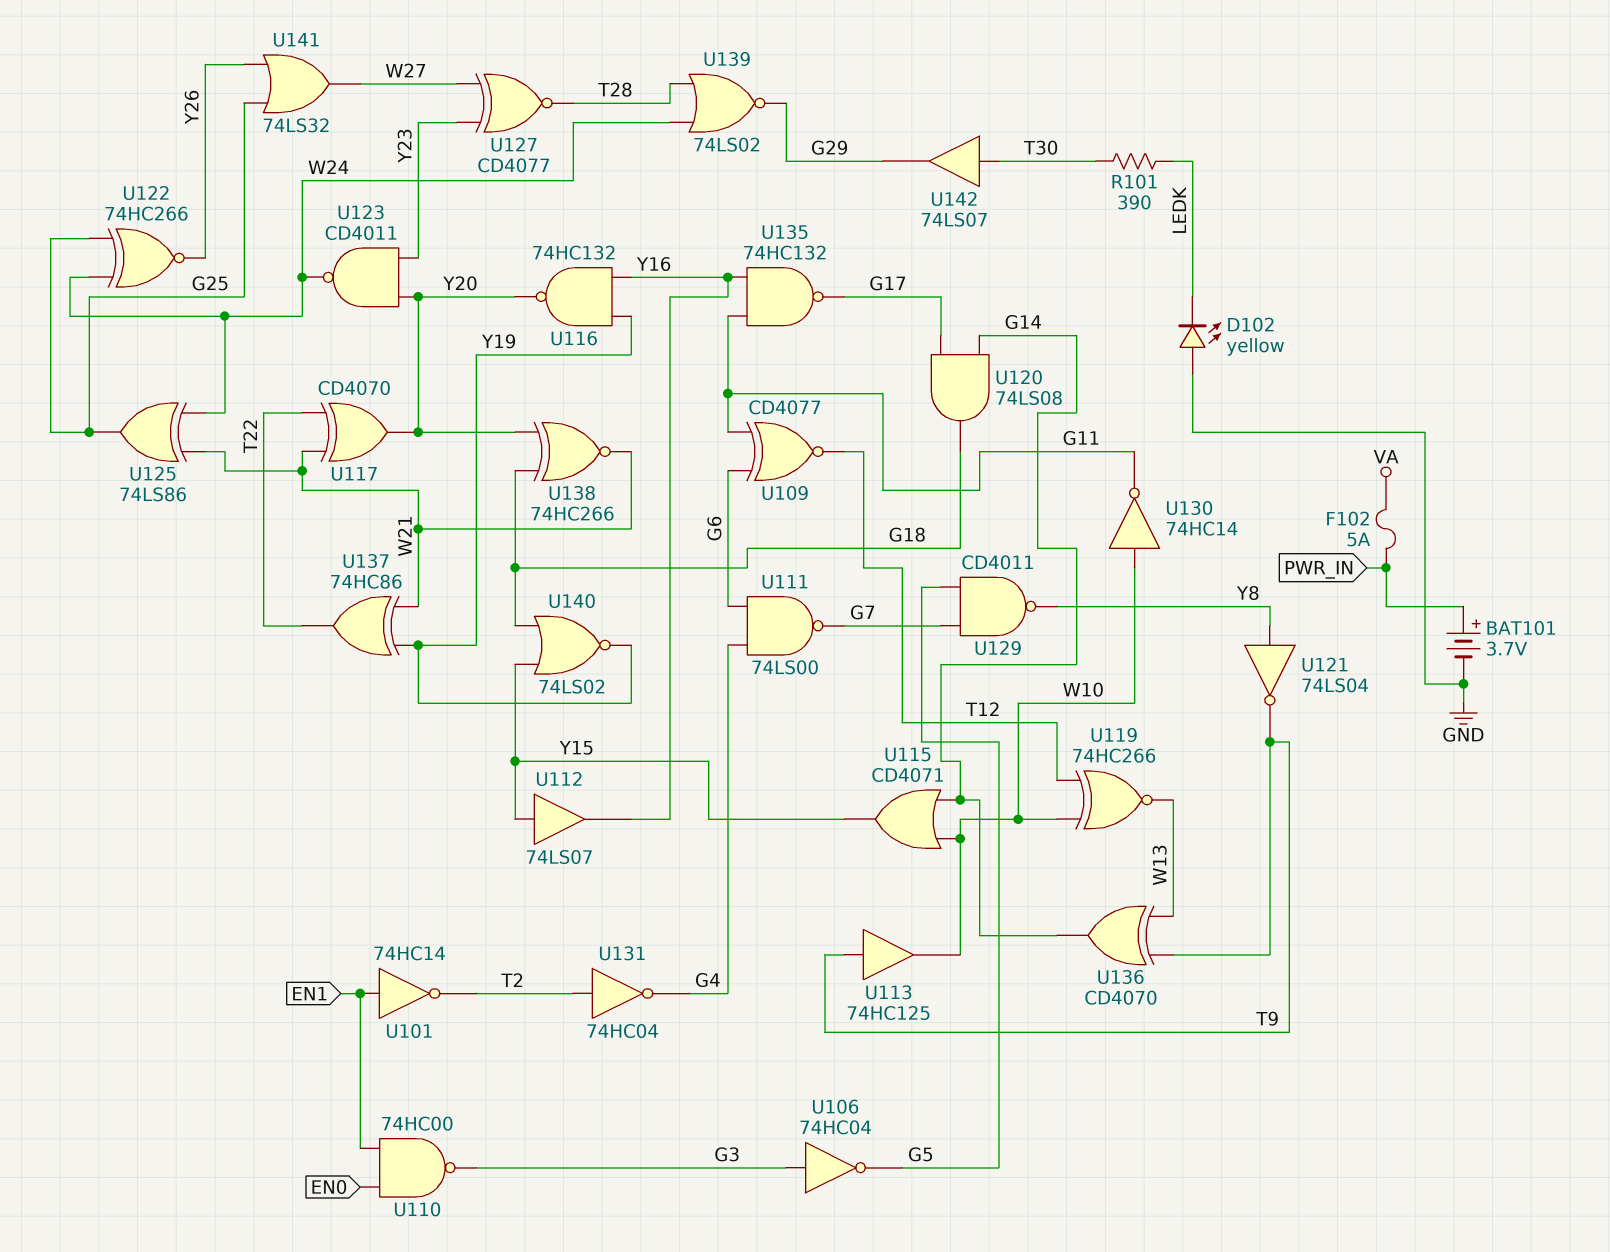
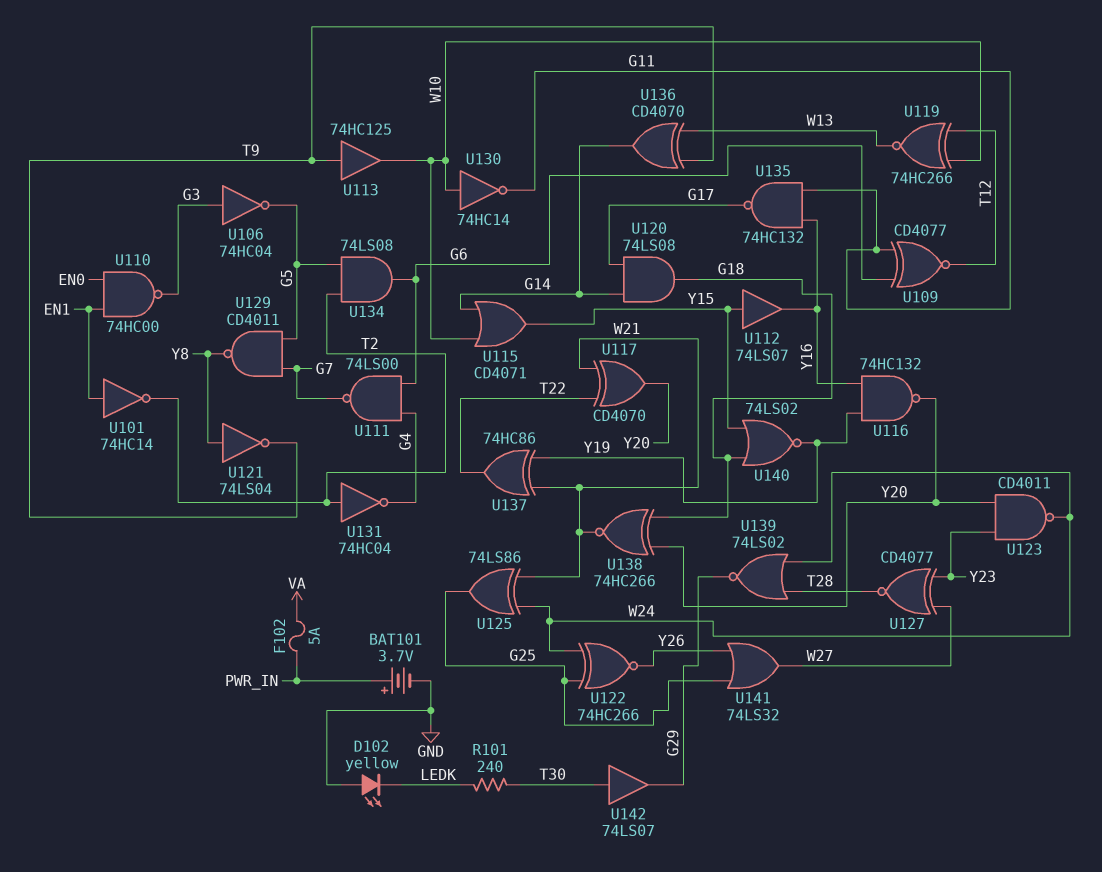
R101: 390 (LEDK, T30) -> 240 (LEDK, T30)
U134: none -> AND 74LS08 (in G5, in T2, out G6)

